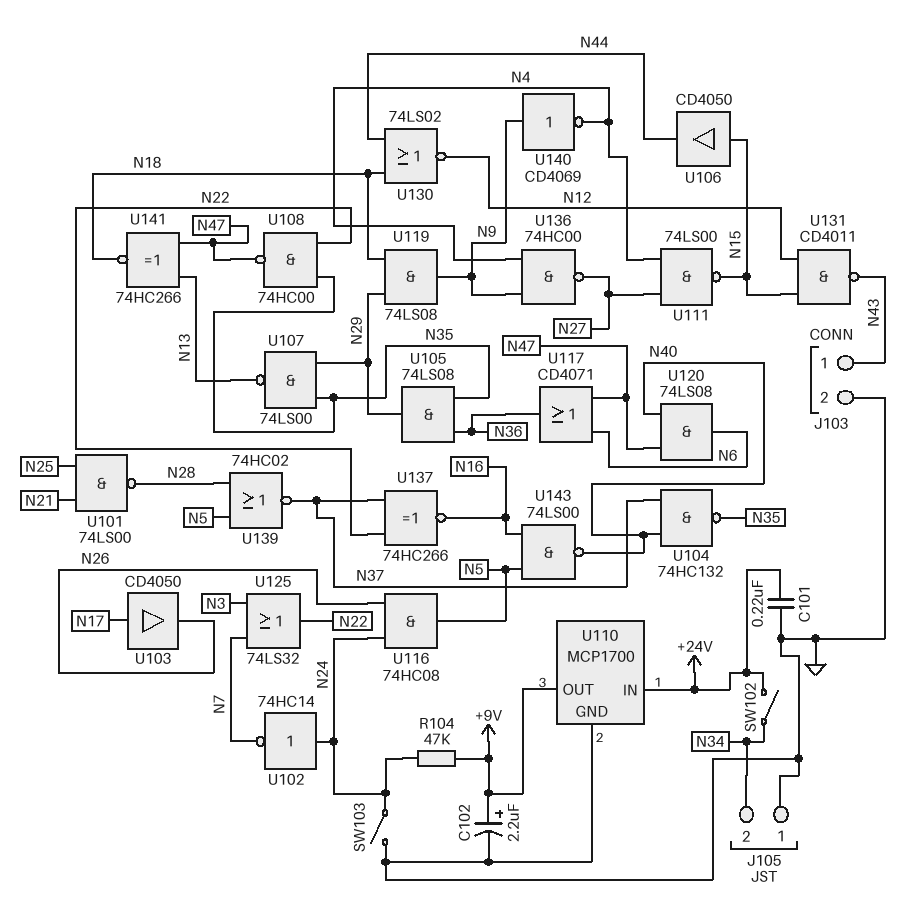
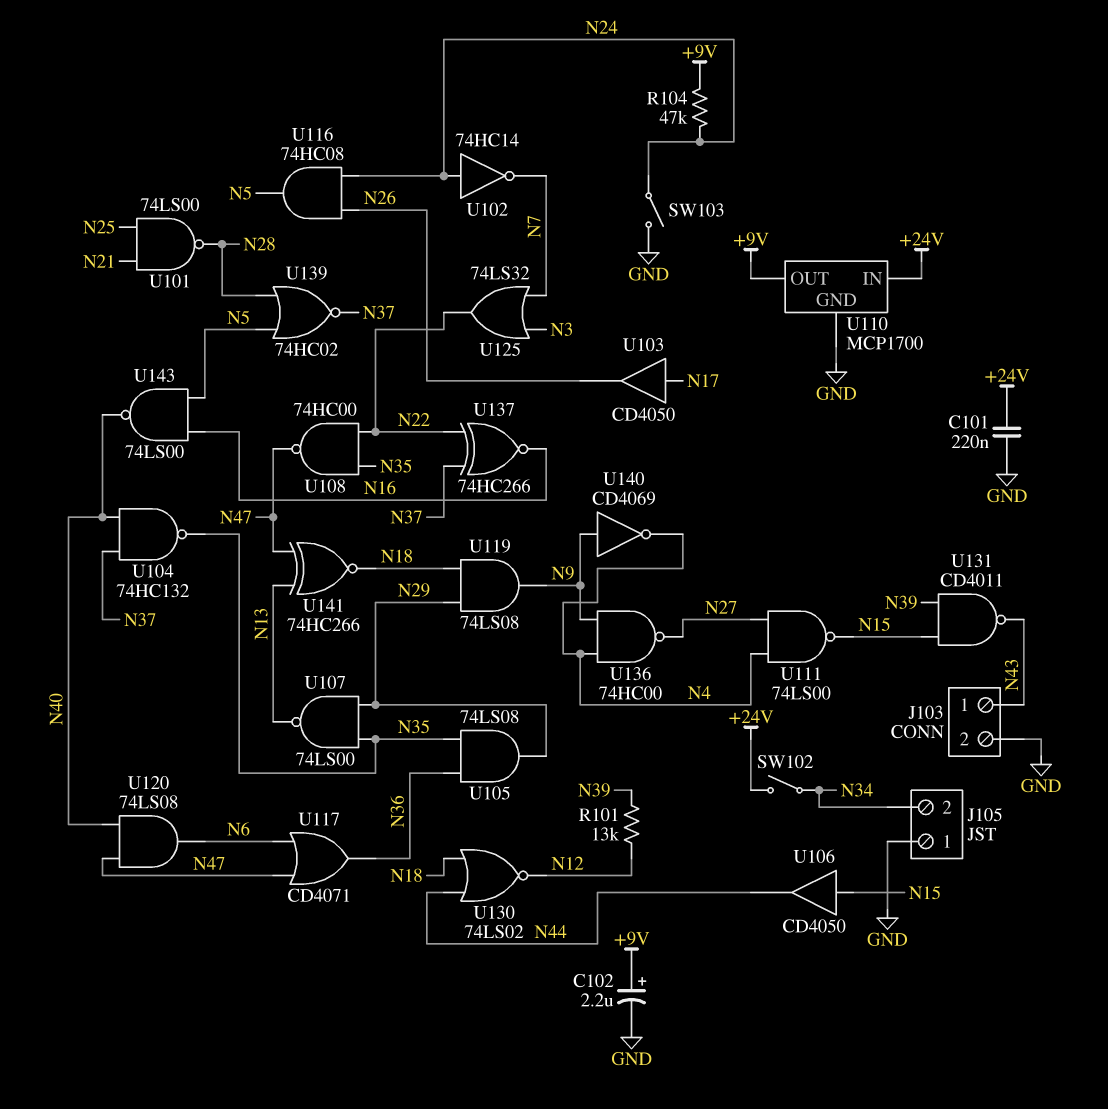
R101: none -> 13k (N12, N39)
U131: NAND CD4011 (in N12, in N15, out N43) -> NAND CD4011 (in N15, in N39, out N43)

